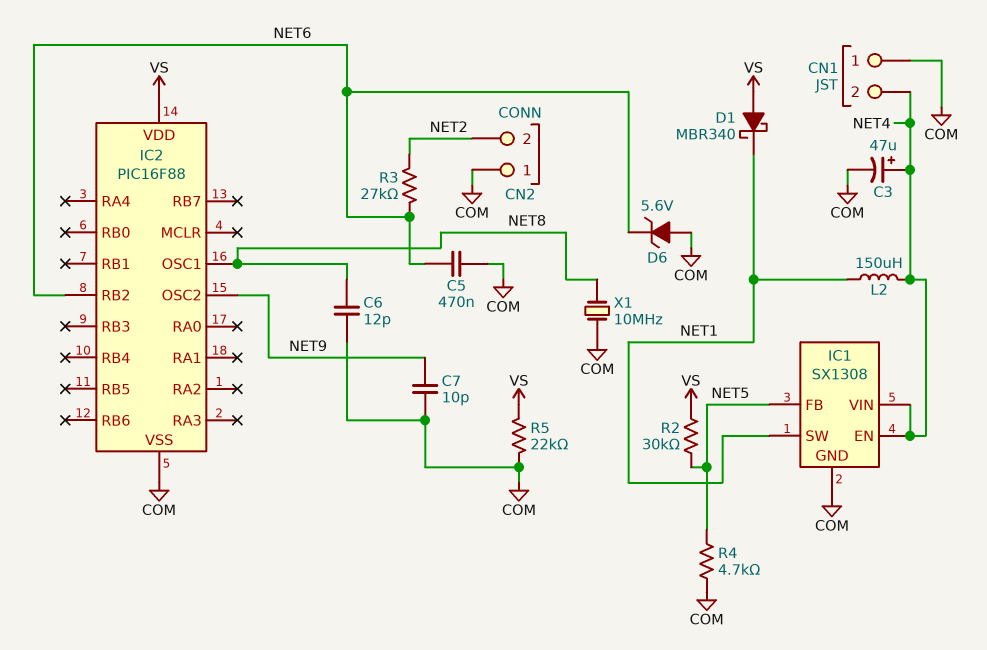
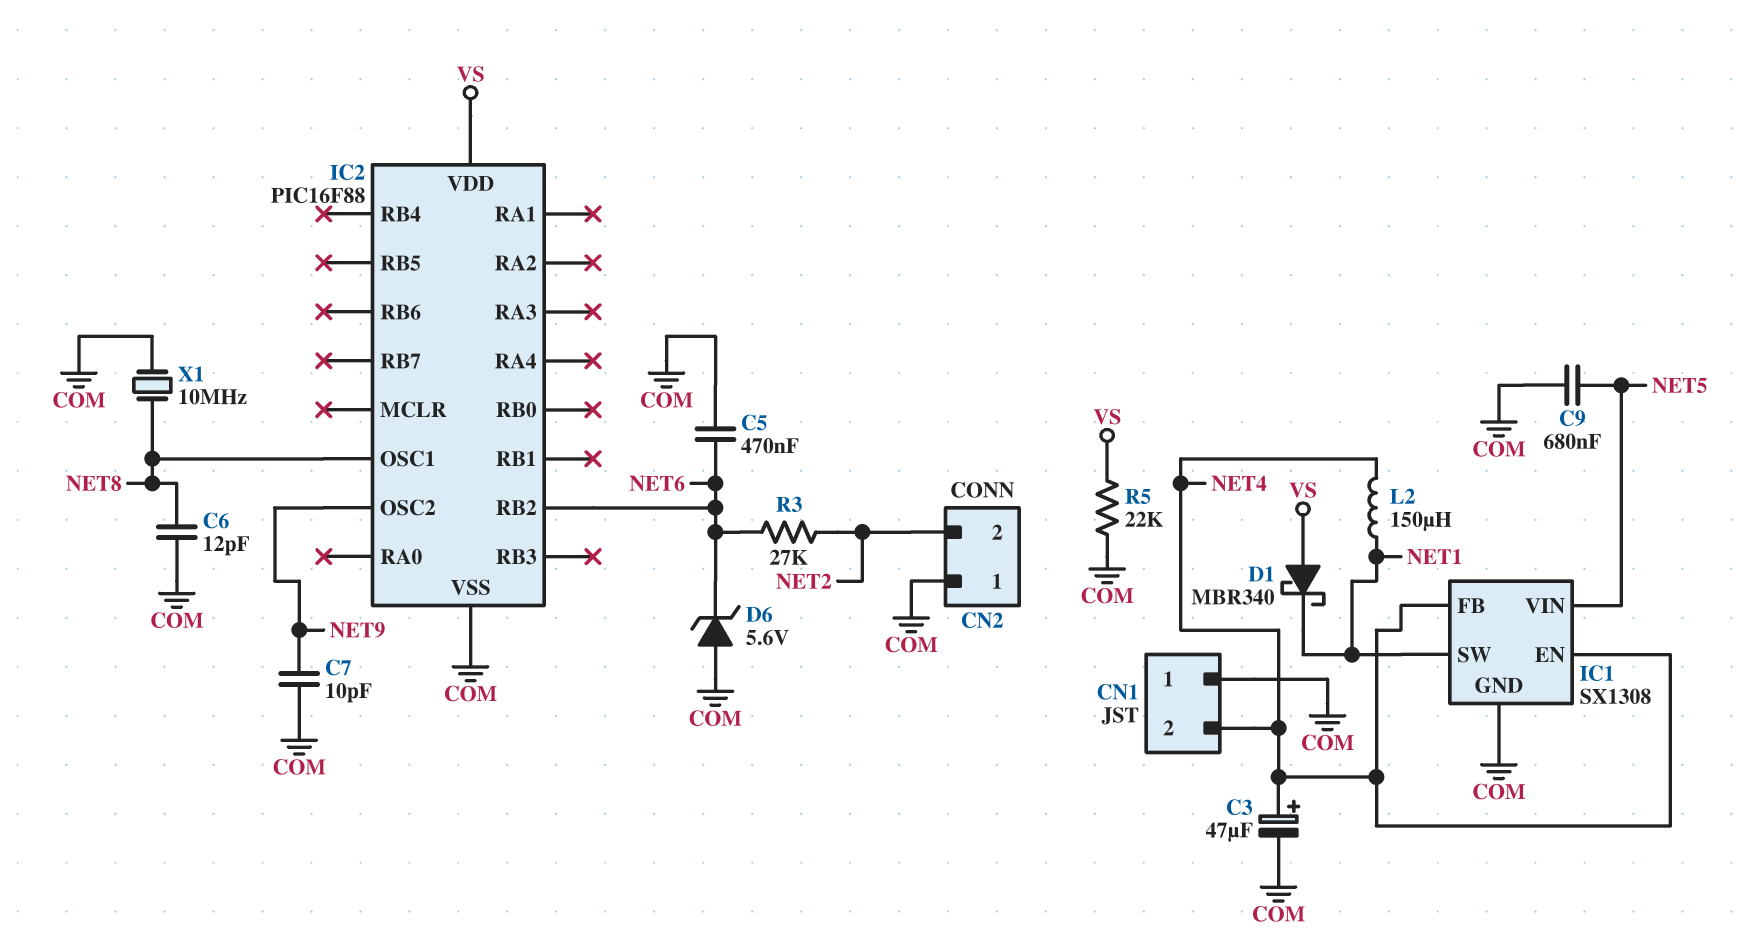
C9: none -> 680nF (COM, NET5)
IC1 pin FB: NET5 -> NET4
IC1 pin VIN: NET4 -> NET5
R2: 30k (NET5, VS) -> none
R4: 4.7k (COM, NET5) -> none

